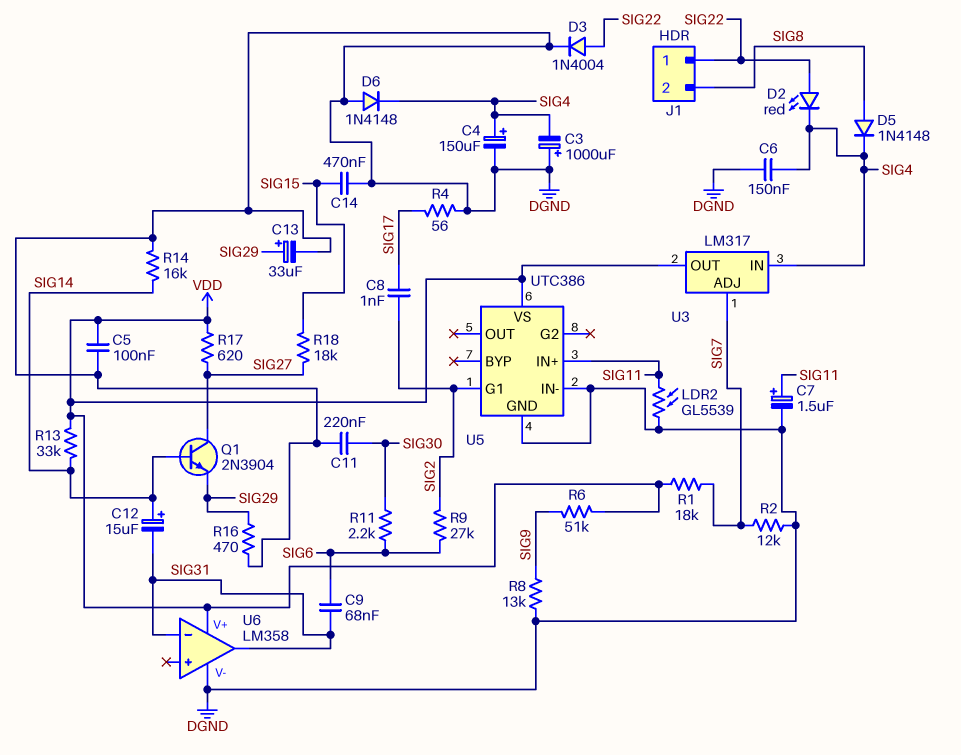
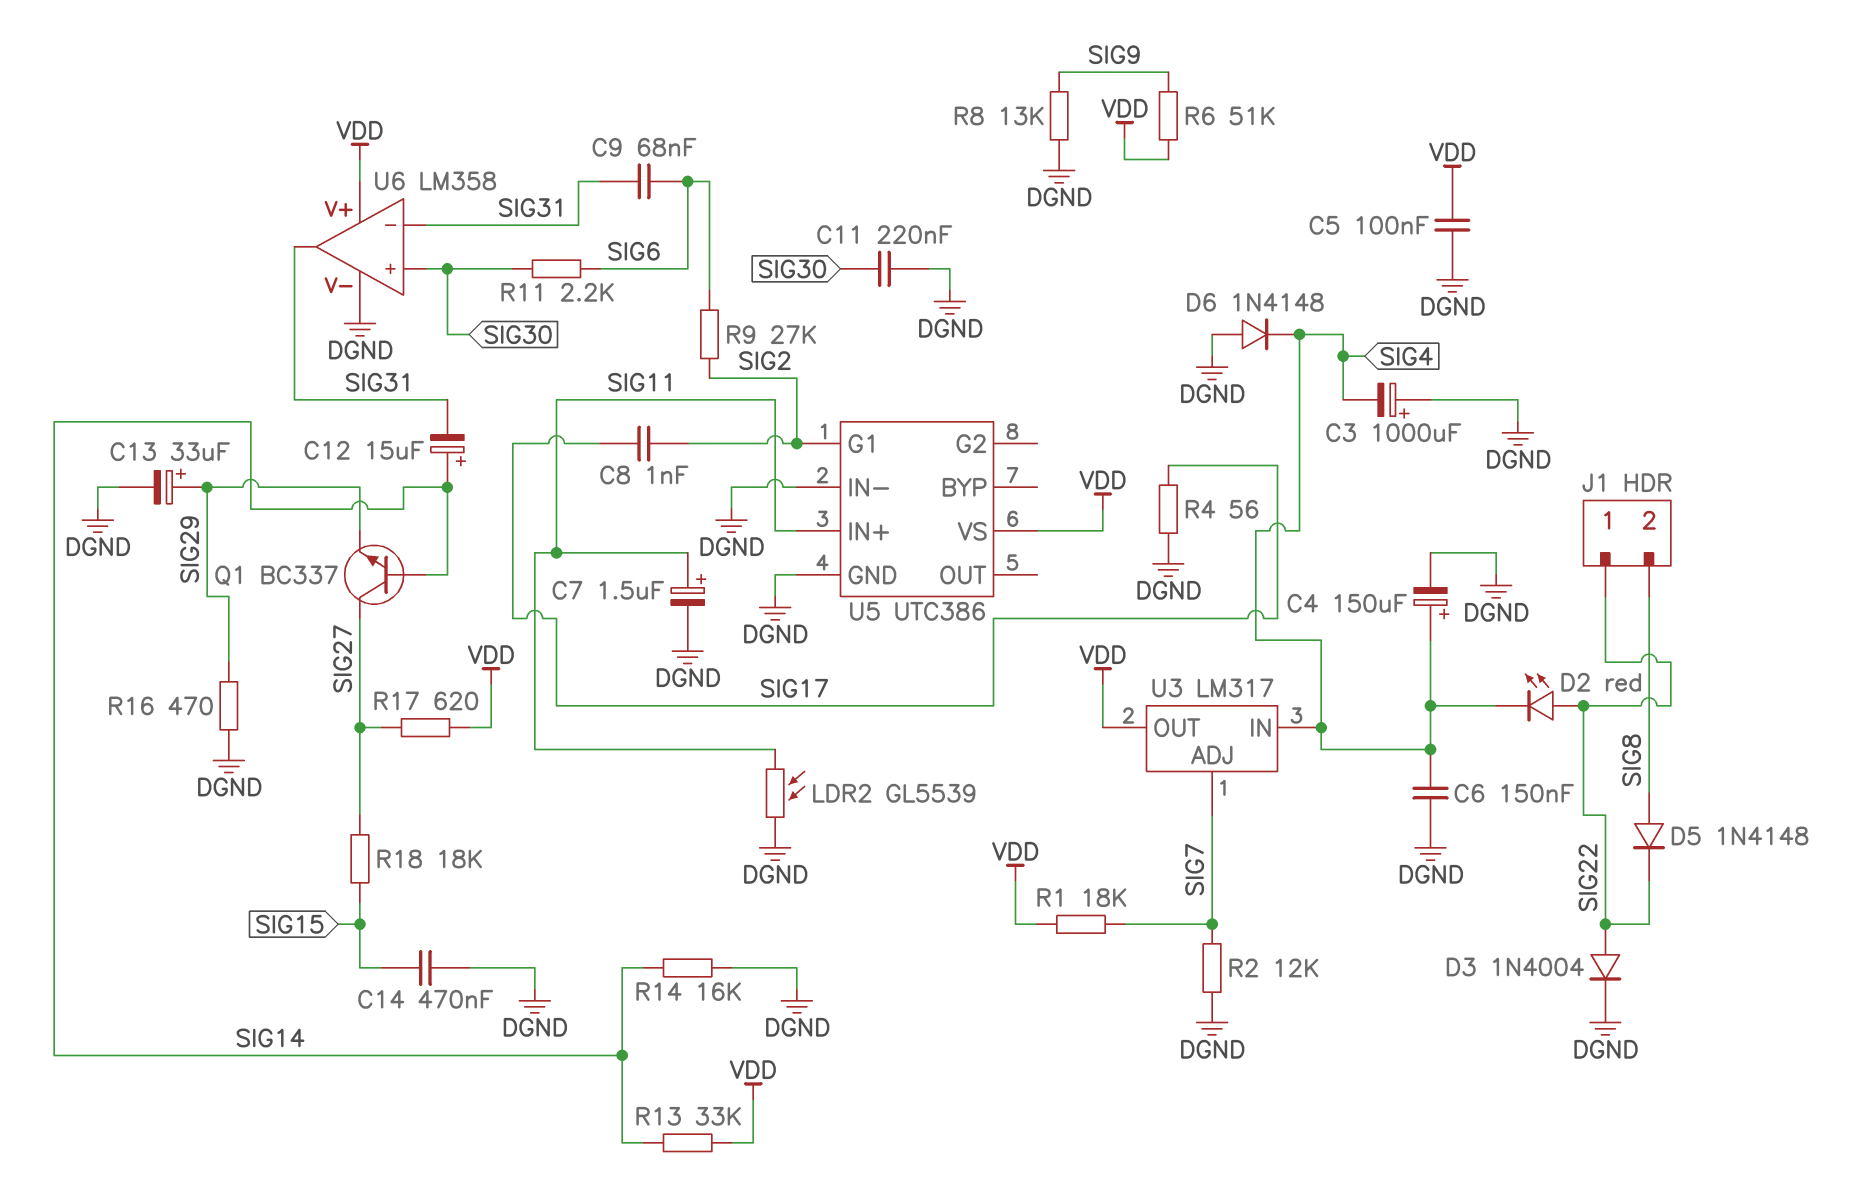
D5: diode 1N4148 (A SIG8, K SIG4) -> diode 1N4148 (A SIG8, K SIG22)
Q1: NPN 2N3904 (B SIG14, C SIG27, E SIG29) -> NPN BC337 (B SIG14, C SIG27, E SIG29)
U6 pin in+: none -> SIG30

